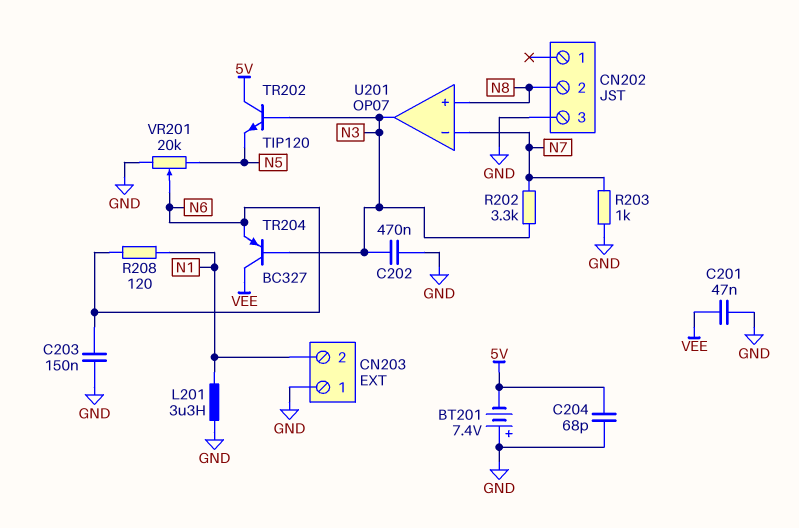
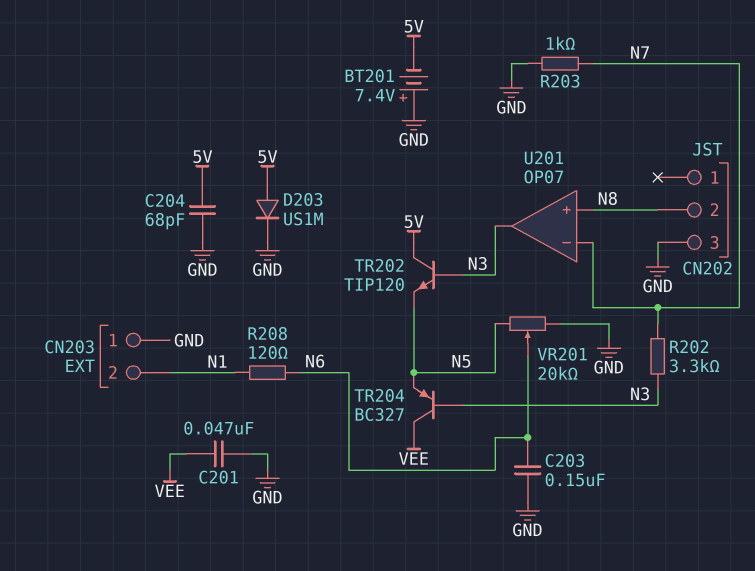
C202: 470nF (GND, N3) -> none
D203: none -> diode US1M (A 5V, K GND)
L201: 3.3uH (GND, N1) -> none
TR204: PNP BC327 (B N3, C VEE, E N6) -> PNP BC327 (B N3, C VEE, E N5)

